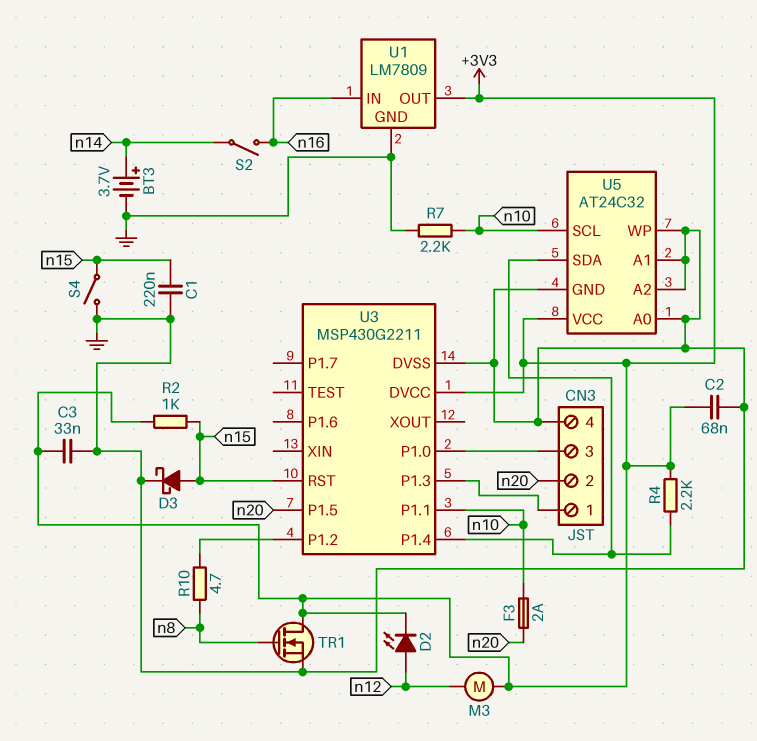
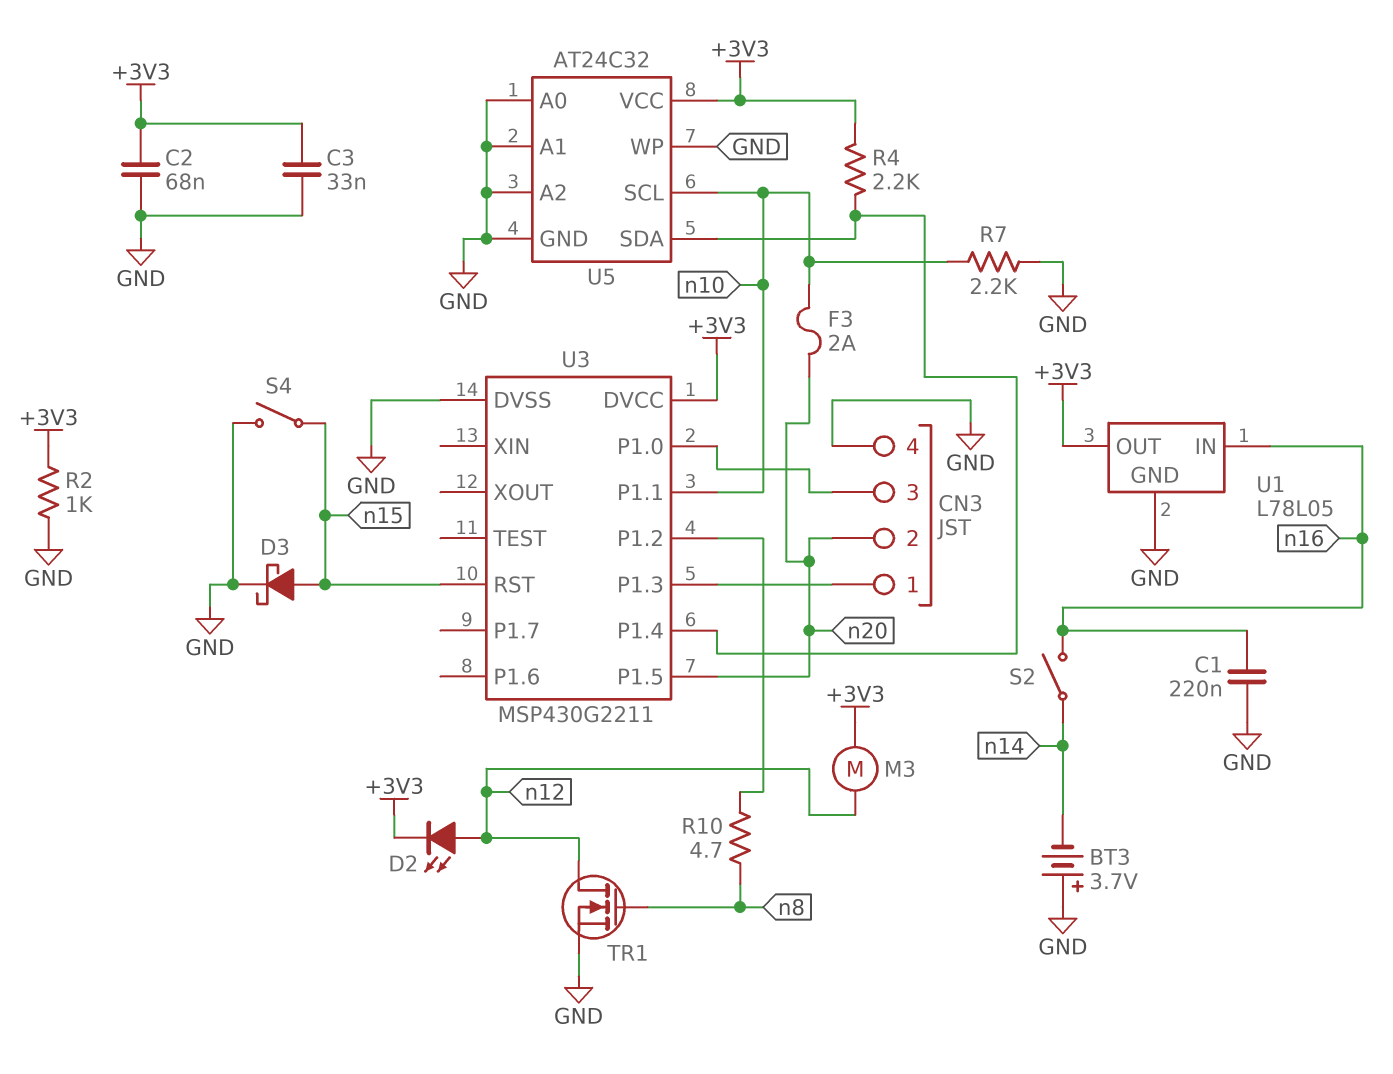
BT3: 3.7V (plus n14, minus GND) -> 3.7V (plus GND, minus n14)
C1: 220nF (GND, n15) -> 220nF (GND, n16)
R2: 1k (+3V3, n15) -> 1k (+3V3, GND)
TR1: NMOS (G n8, D +3V3, S GND) -> NMOS (G n8, D n12, S GND)
U1: LM7809 -> L78L05

